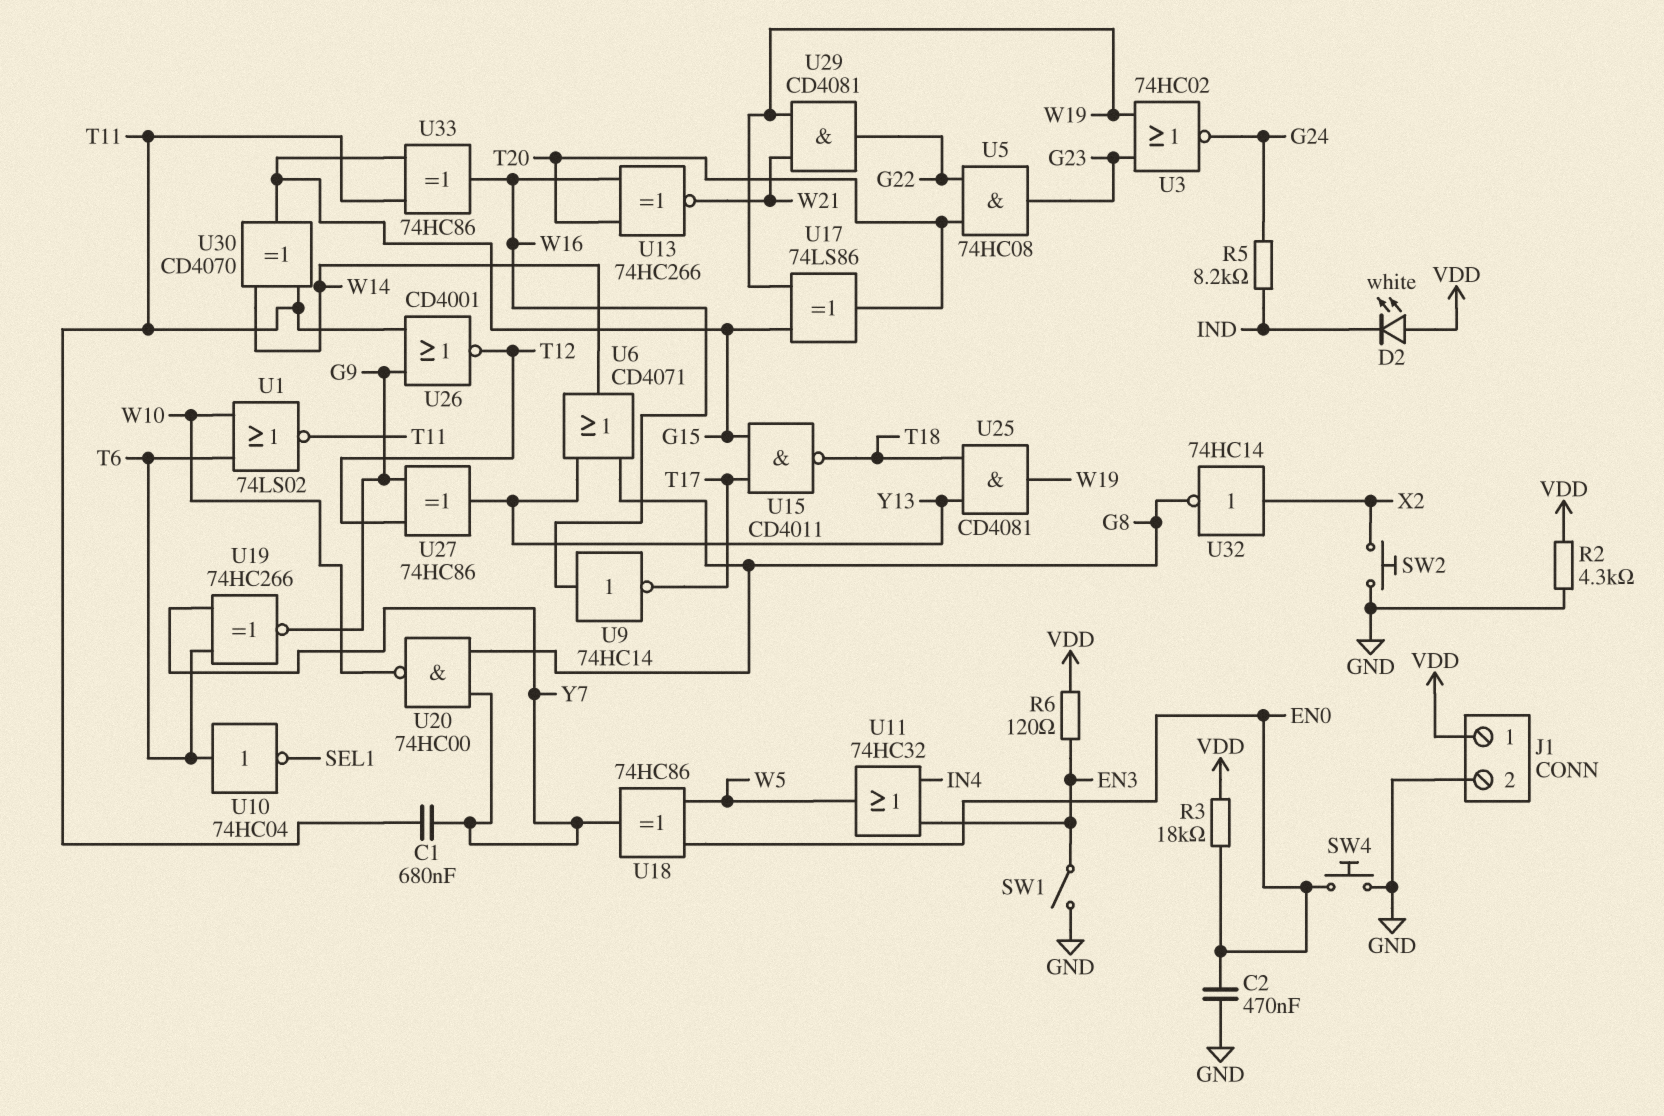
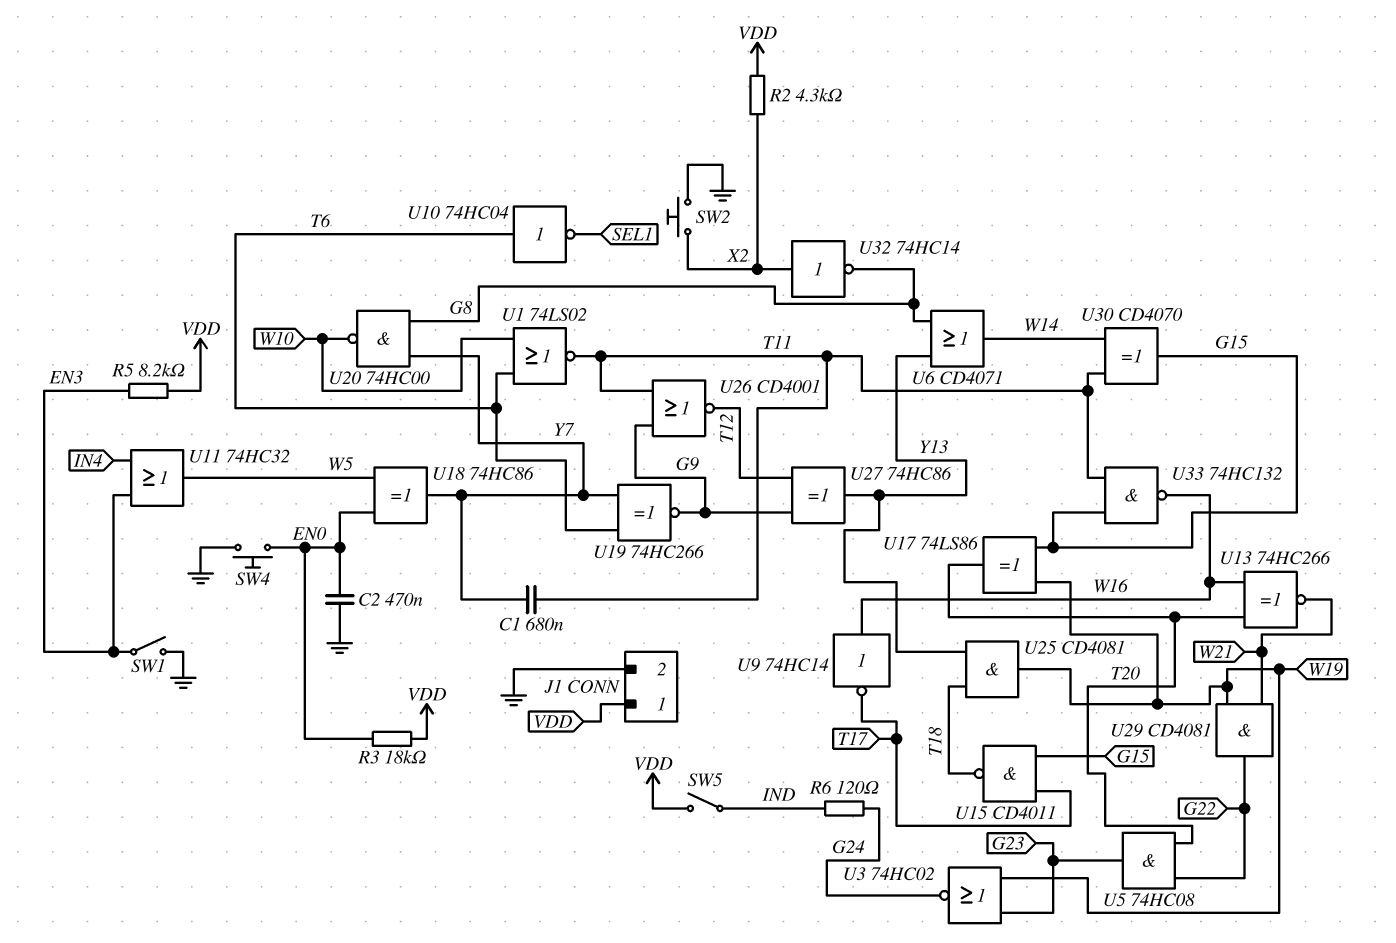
D2: LED white (A VDD, K IND) -> none
R2: 4.3k (GND, VDD) -> 4.3k (VDD, X2)
R5: 8.2k (G24, IND) -> 8.2k (EN3, VDD)
R6: 120 (EN3, VDD) -> 120 (G24, IND)
SW5: none -> switch (IND, VDD)
U33: XOR 74HC86 (in G15, in T11, out W16) -> NAND 74HC132 (in G15, in T11, out W16)

